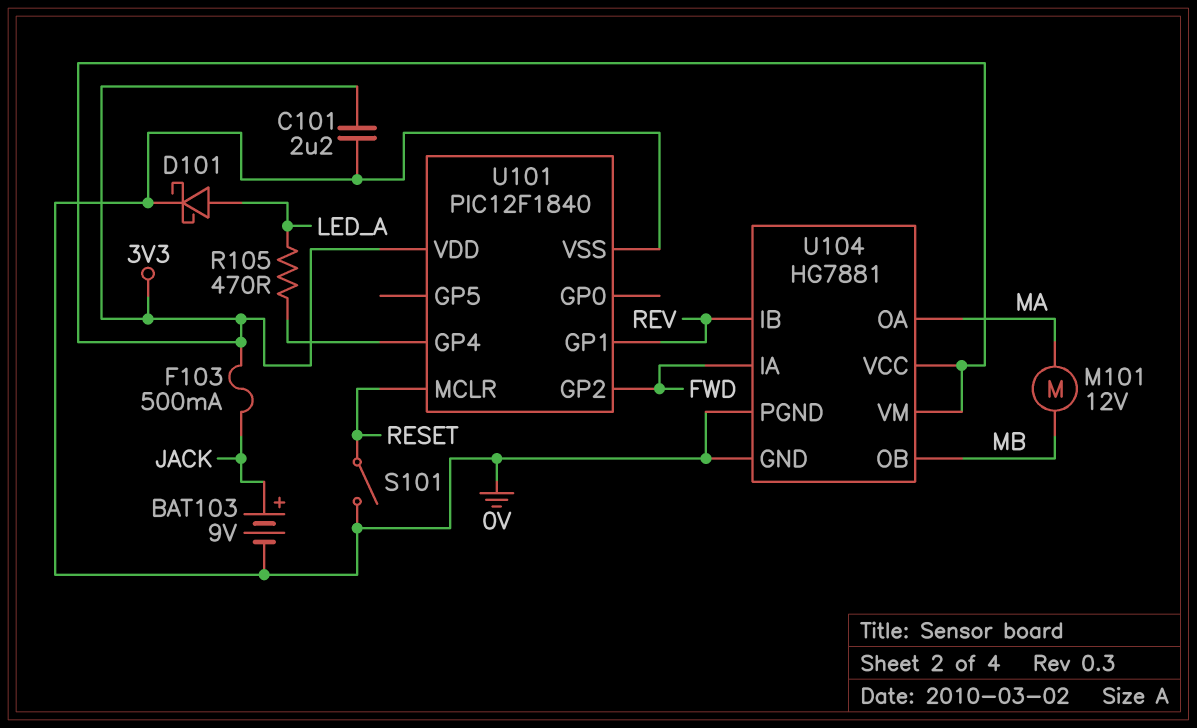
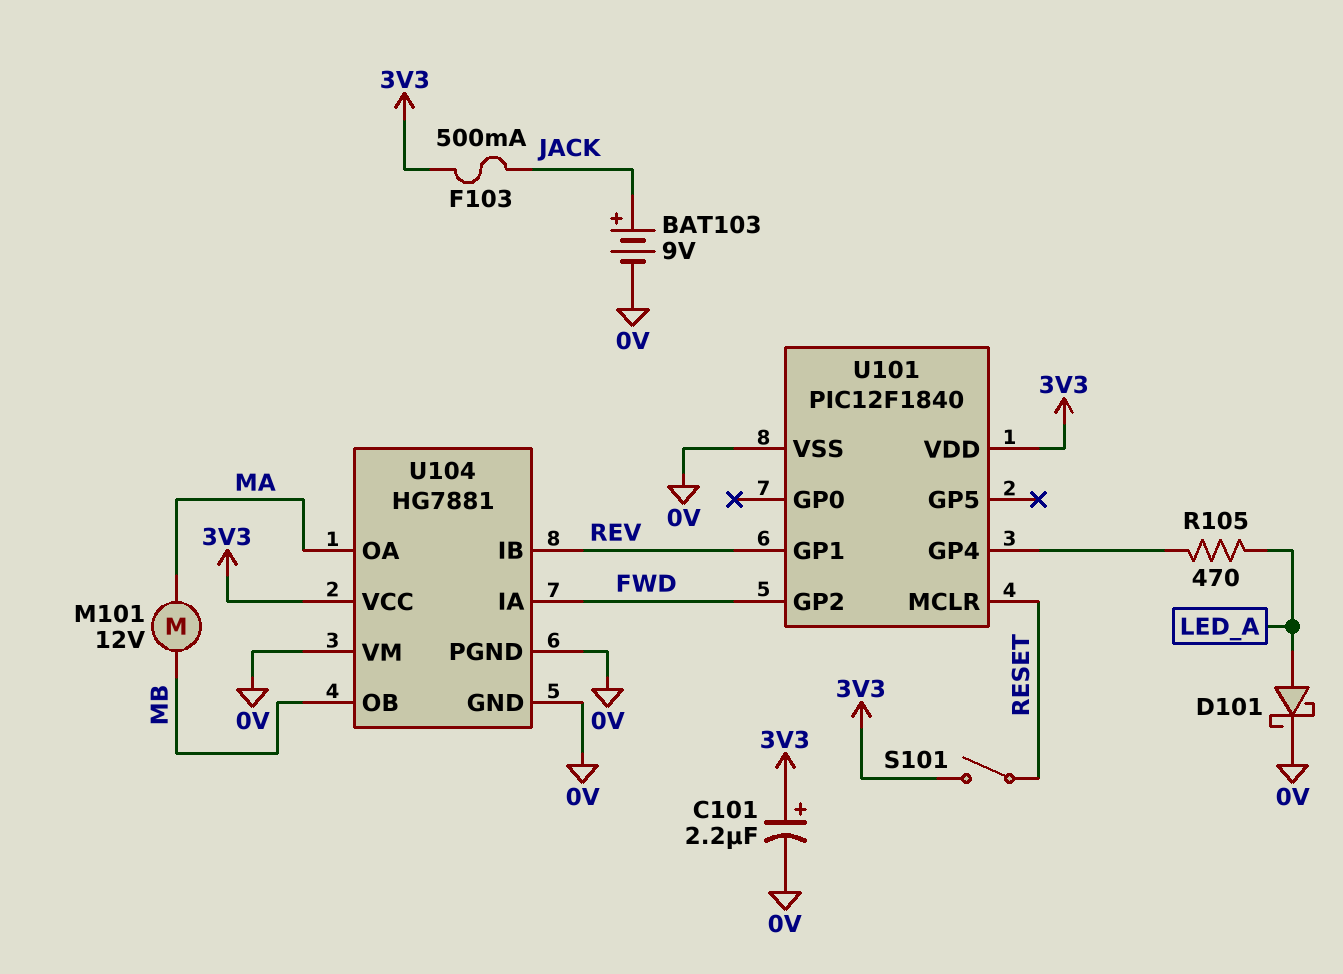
C101: 2.2uF (0V, 3V3) -> 2.2uF (plus 3V3, minus 0V)
S101: switch (0V, RESET) -> switch (3V3, RESET)
U104 pin VM: 3V3 -> 0V

